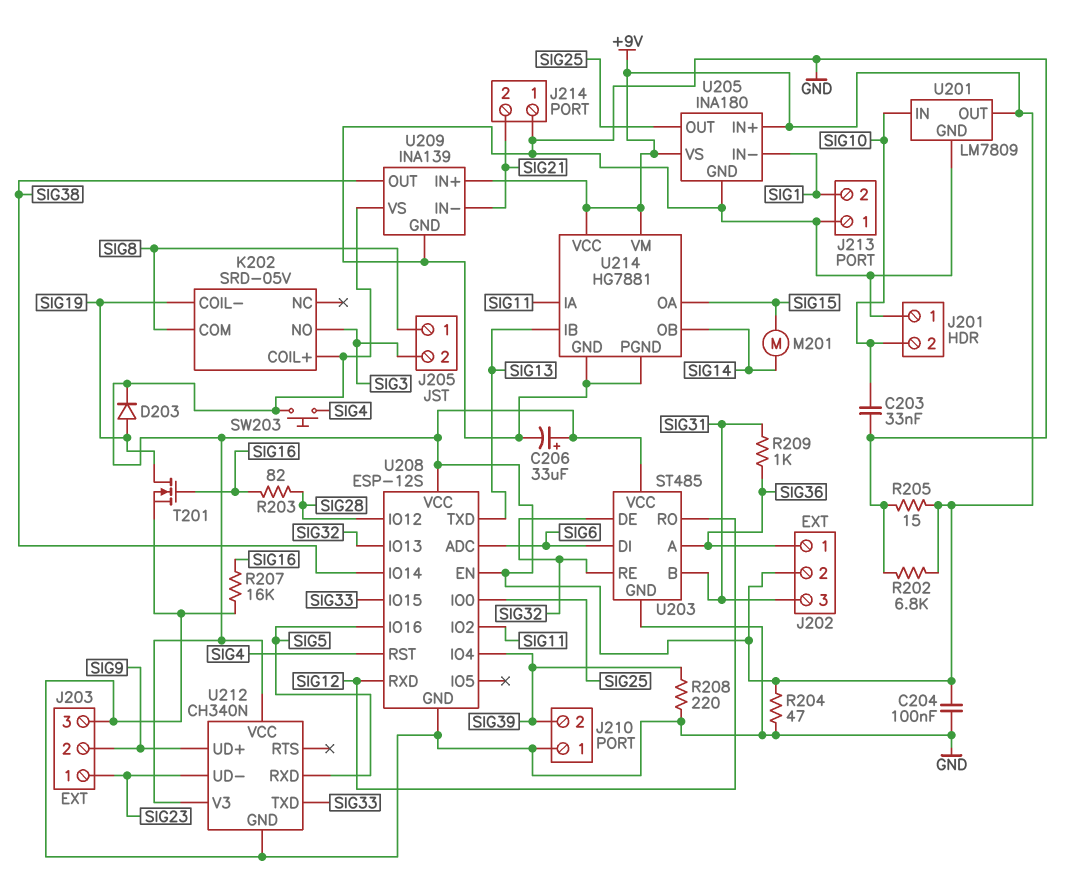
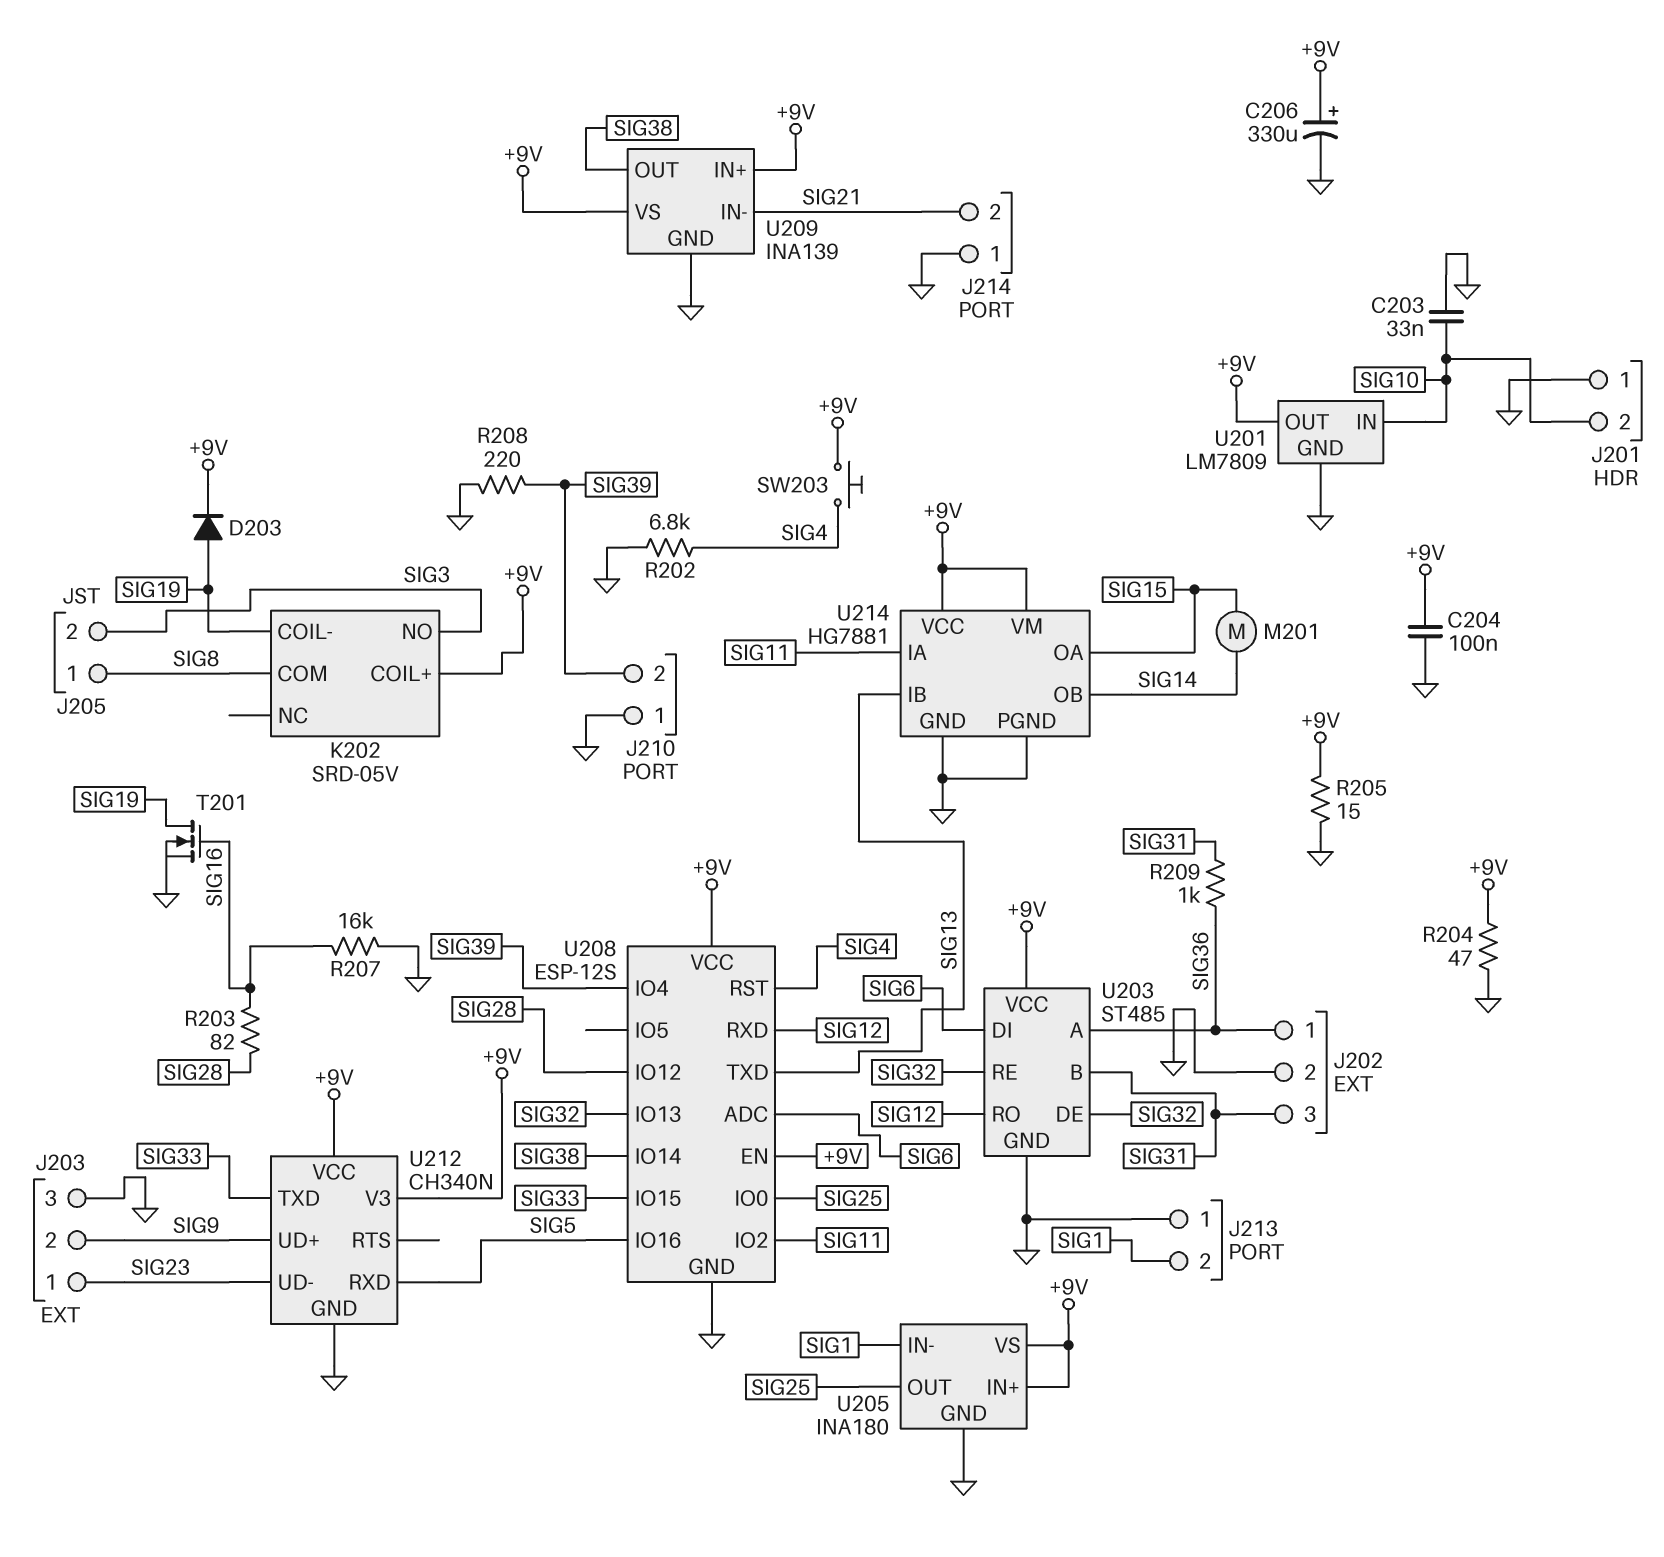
C206: 33uF (plus +9V, minus GND) -> 330uF (plus +9V, minus GND)
J202 pin 2: +9V -> GND
R202: 6.8k (+9V, GND) -> 6.8k (GND, SIG4)

